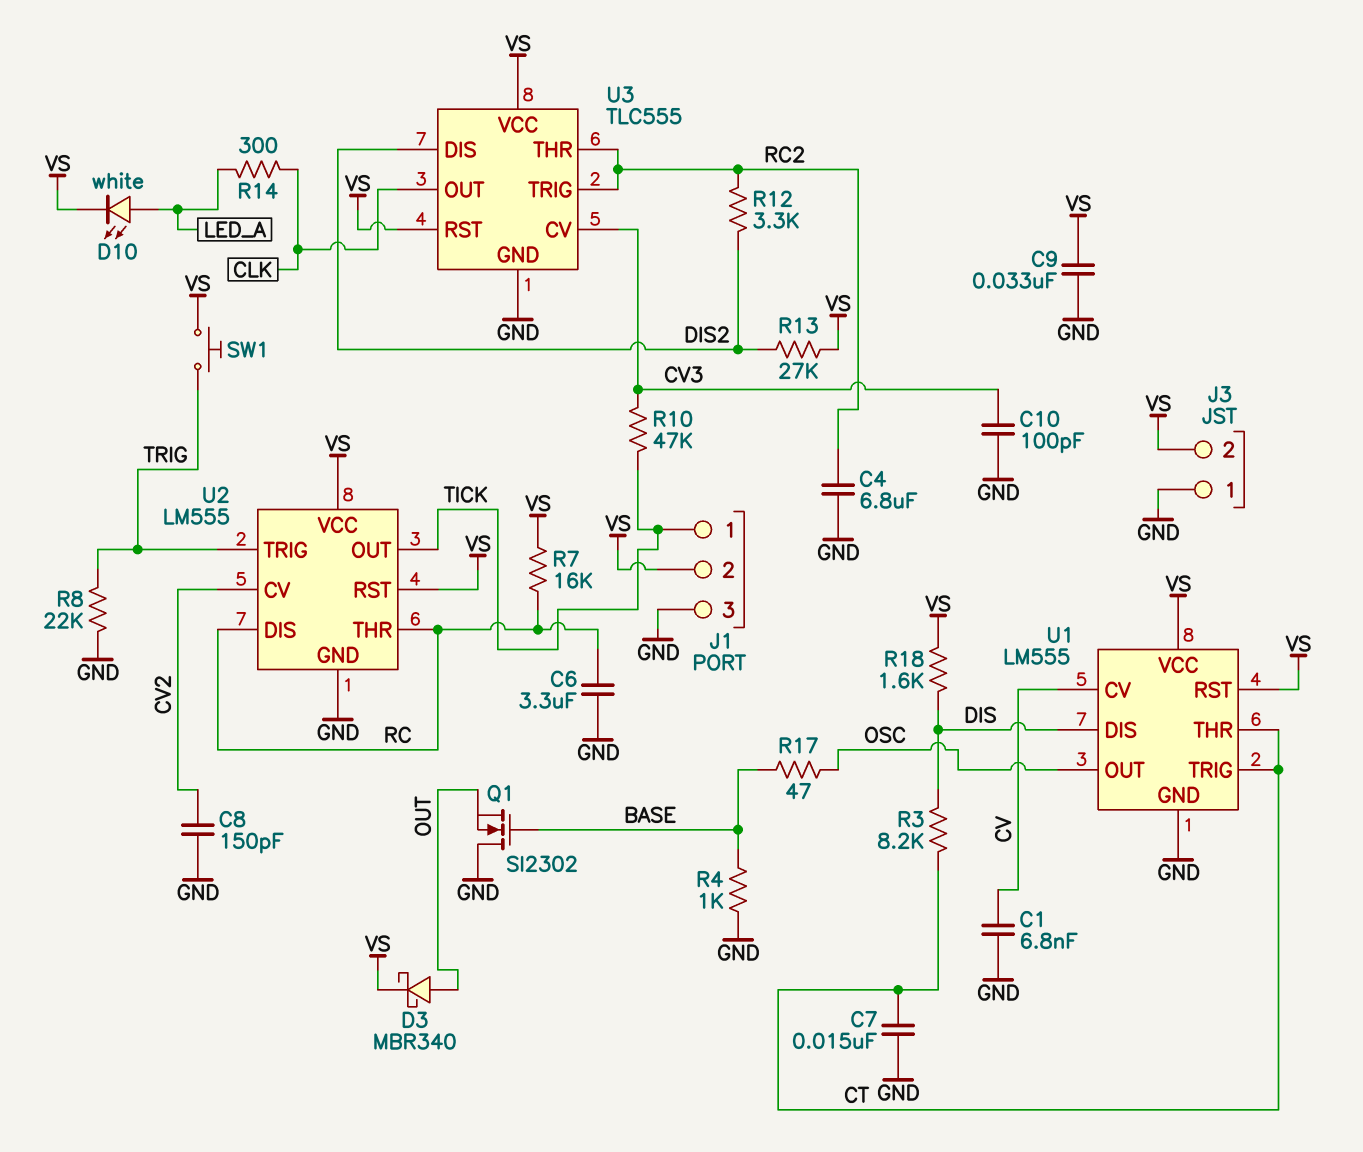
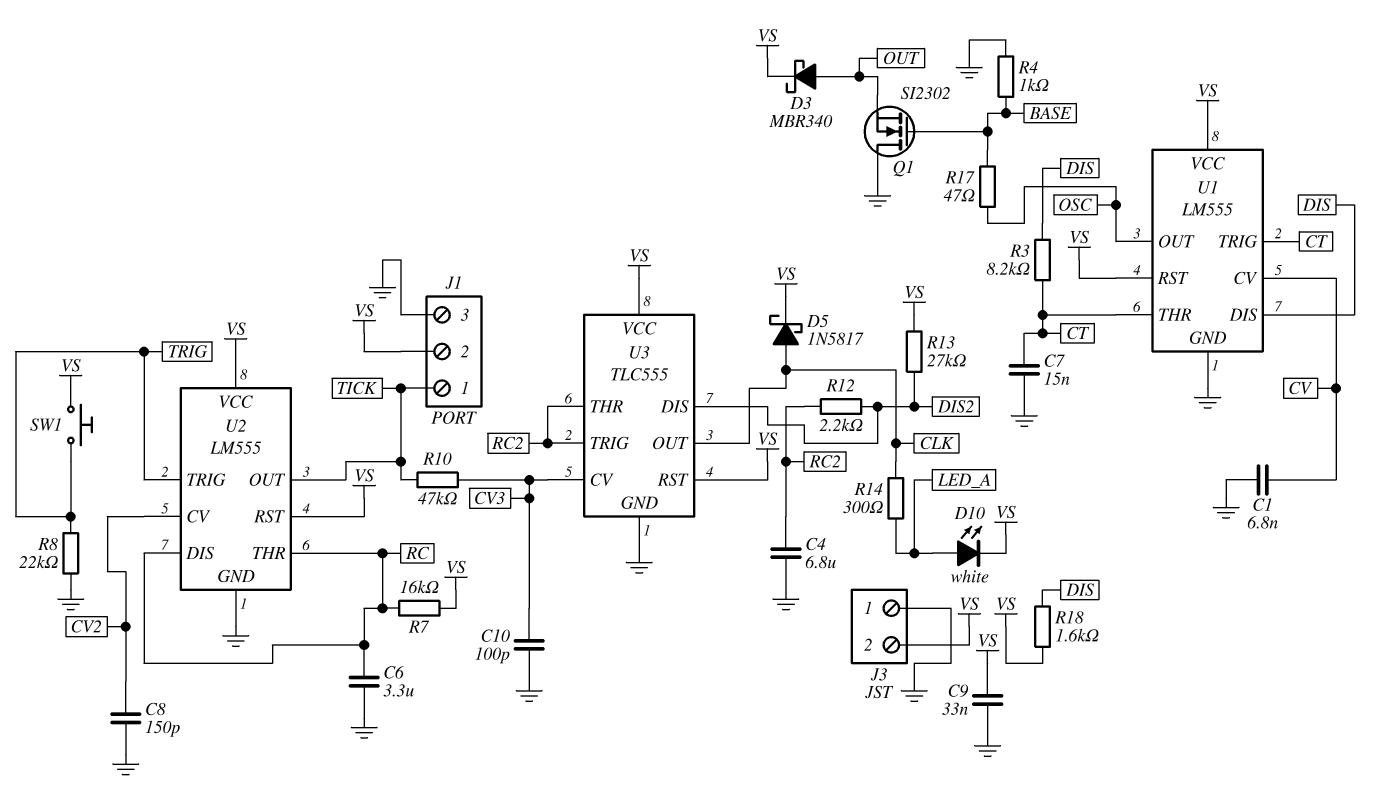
D5: none -> schottky 1N5817 (A CLK, K VS)
R12: 3.3k (DIS2, RC2) -> 2.2k (DIS2, RC2)

